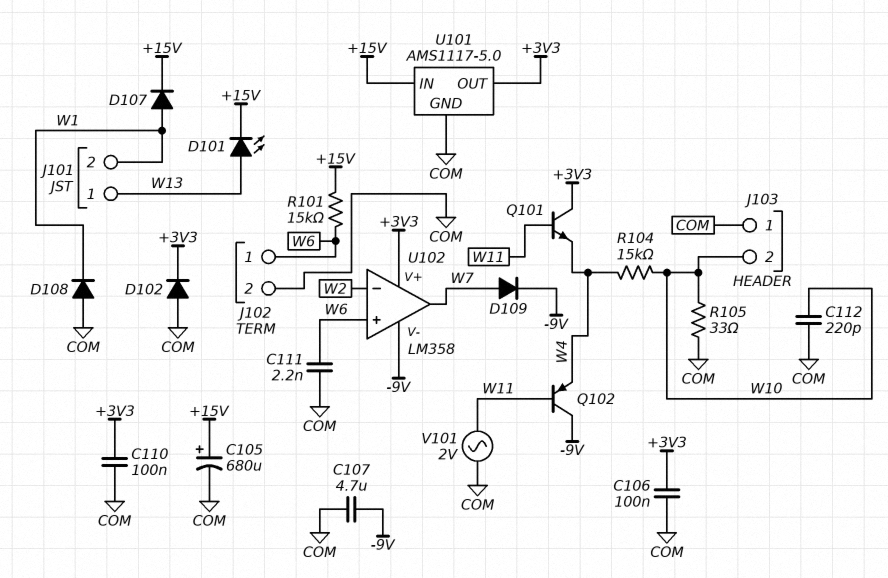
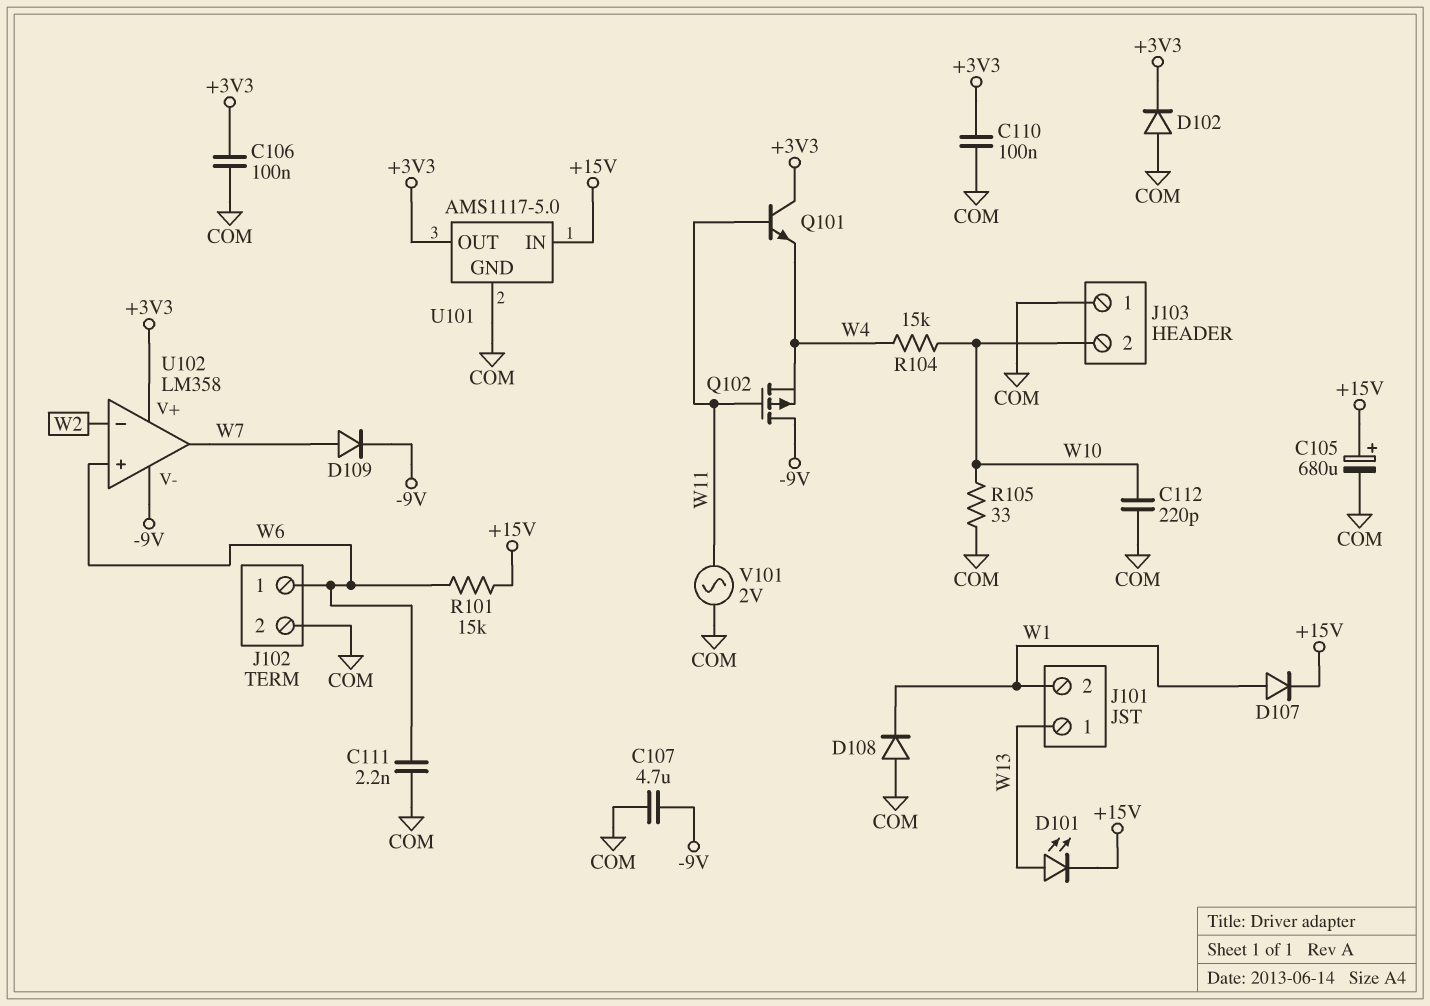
Q102: PNP (B W11, C -9V, E W4) -> PMOS (G W11, D -9V, S W4)

